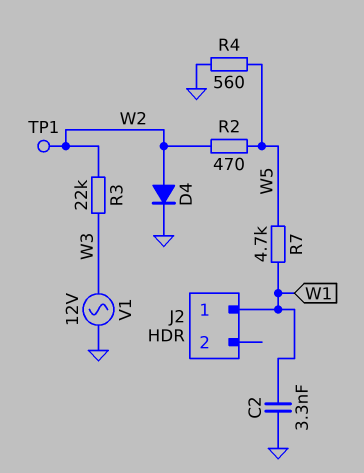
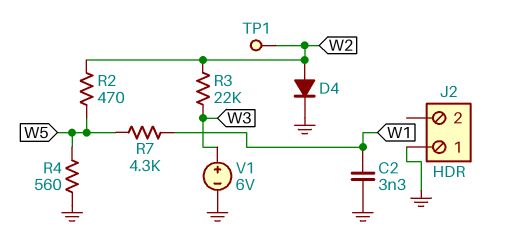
J2 pin 1: W1 -> GND
R7: 4.7k (W1, W5) -> 4.3k (W1, W5)
V1: AC 12V (GND, W3) -> 6V (plus W3, minus GND)

